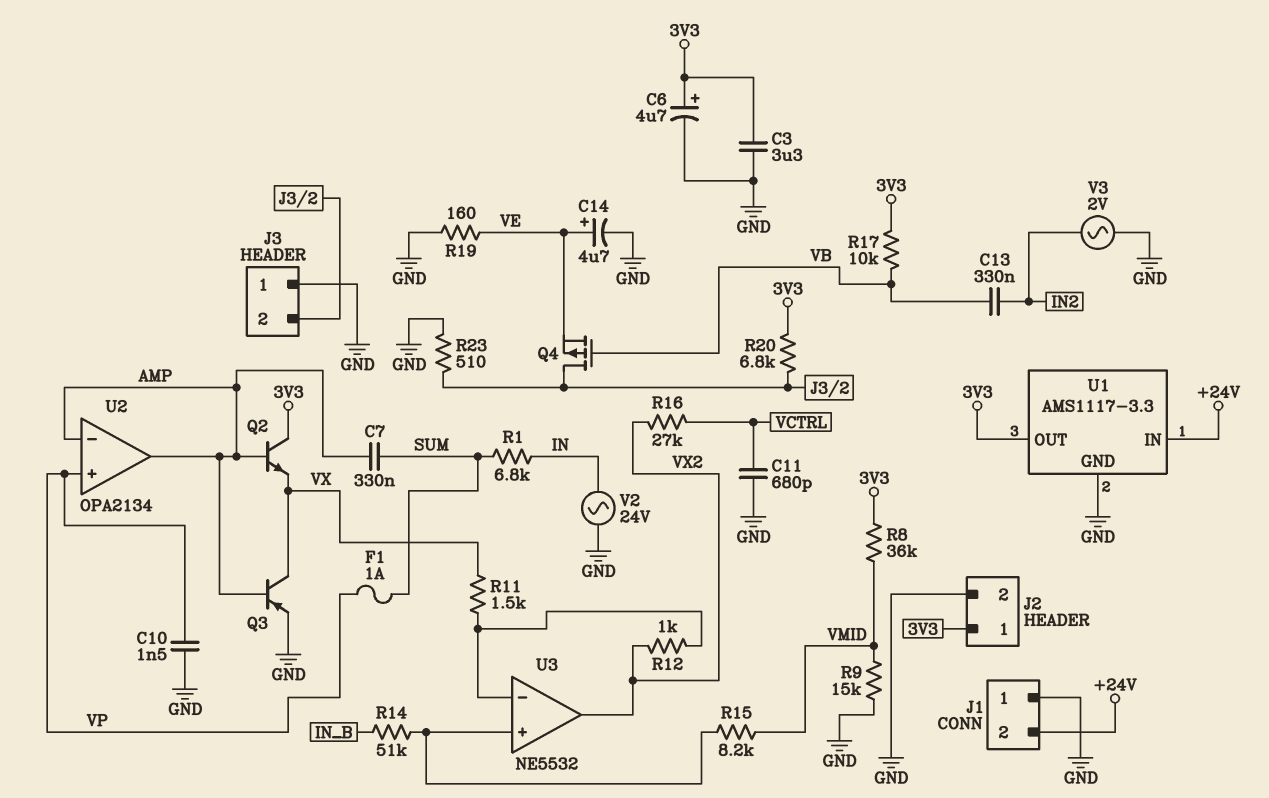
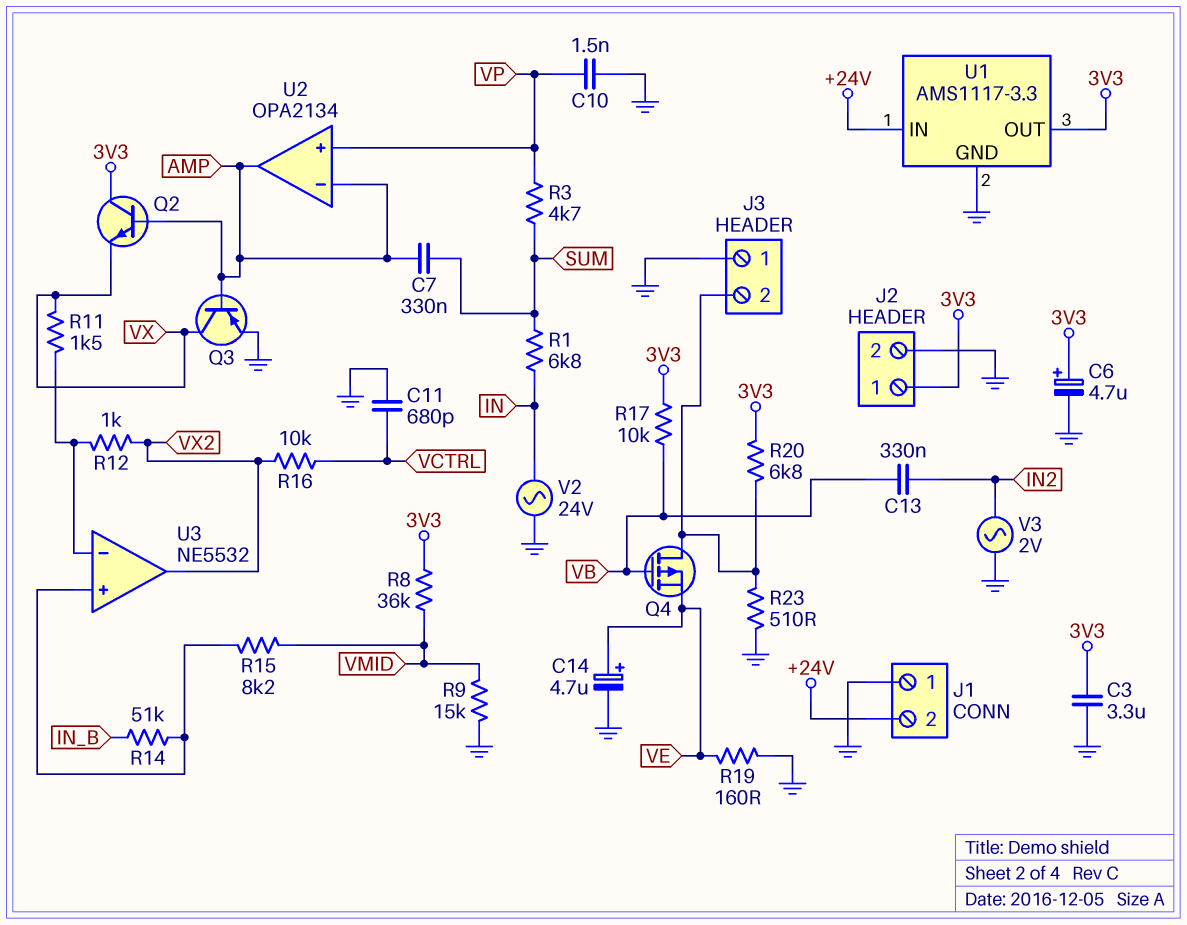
F1: 1A (SUM, VP) -> none
R3: none -> 4.7k (SUM, VP)
R16: 27k (VCTRL, VX2) -> 10k (VCTRL, VX2)

